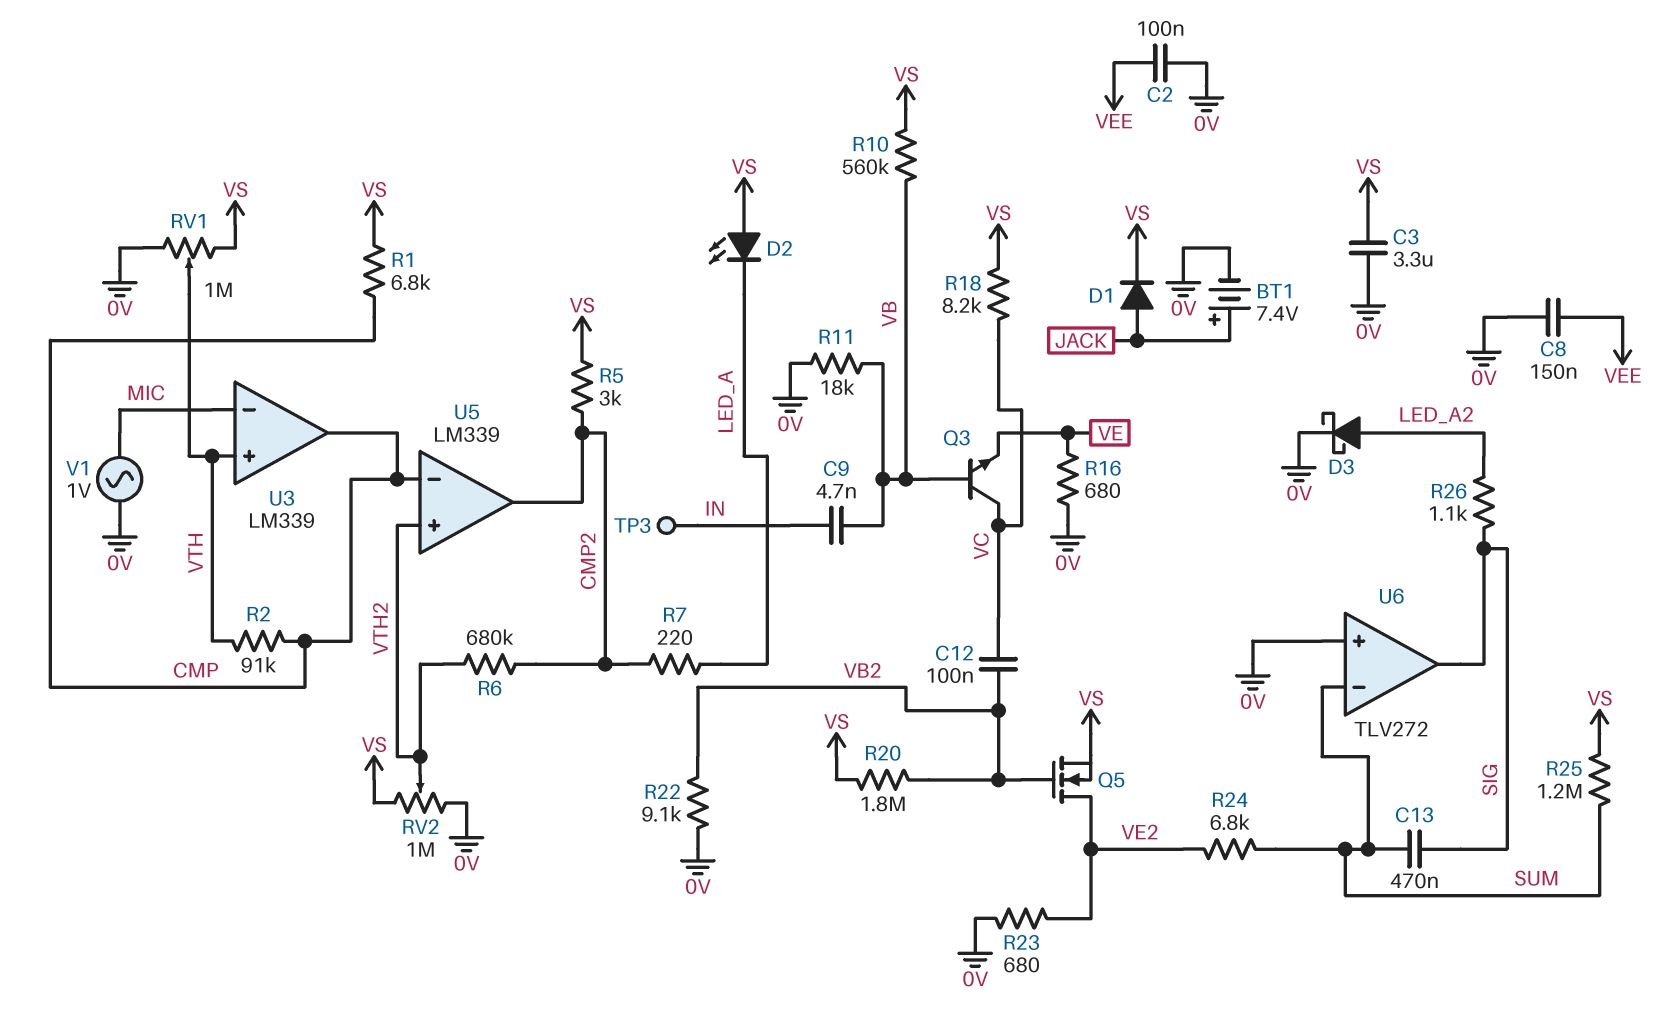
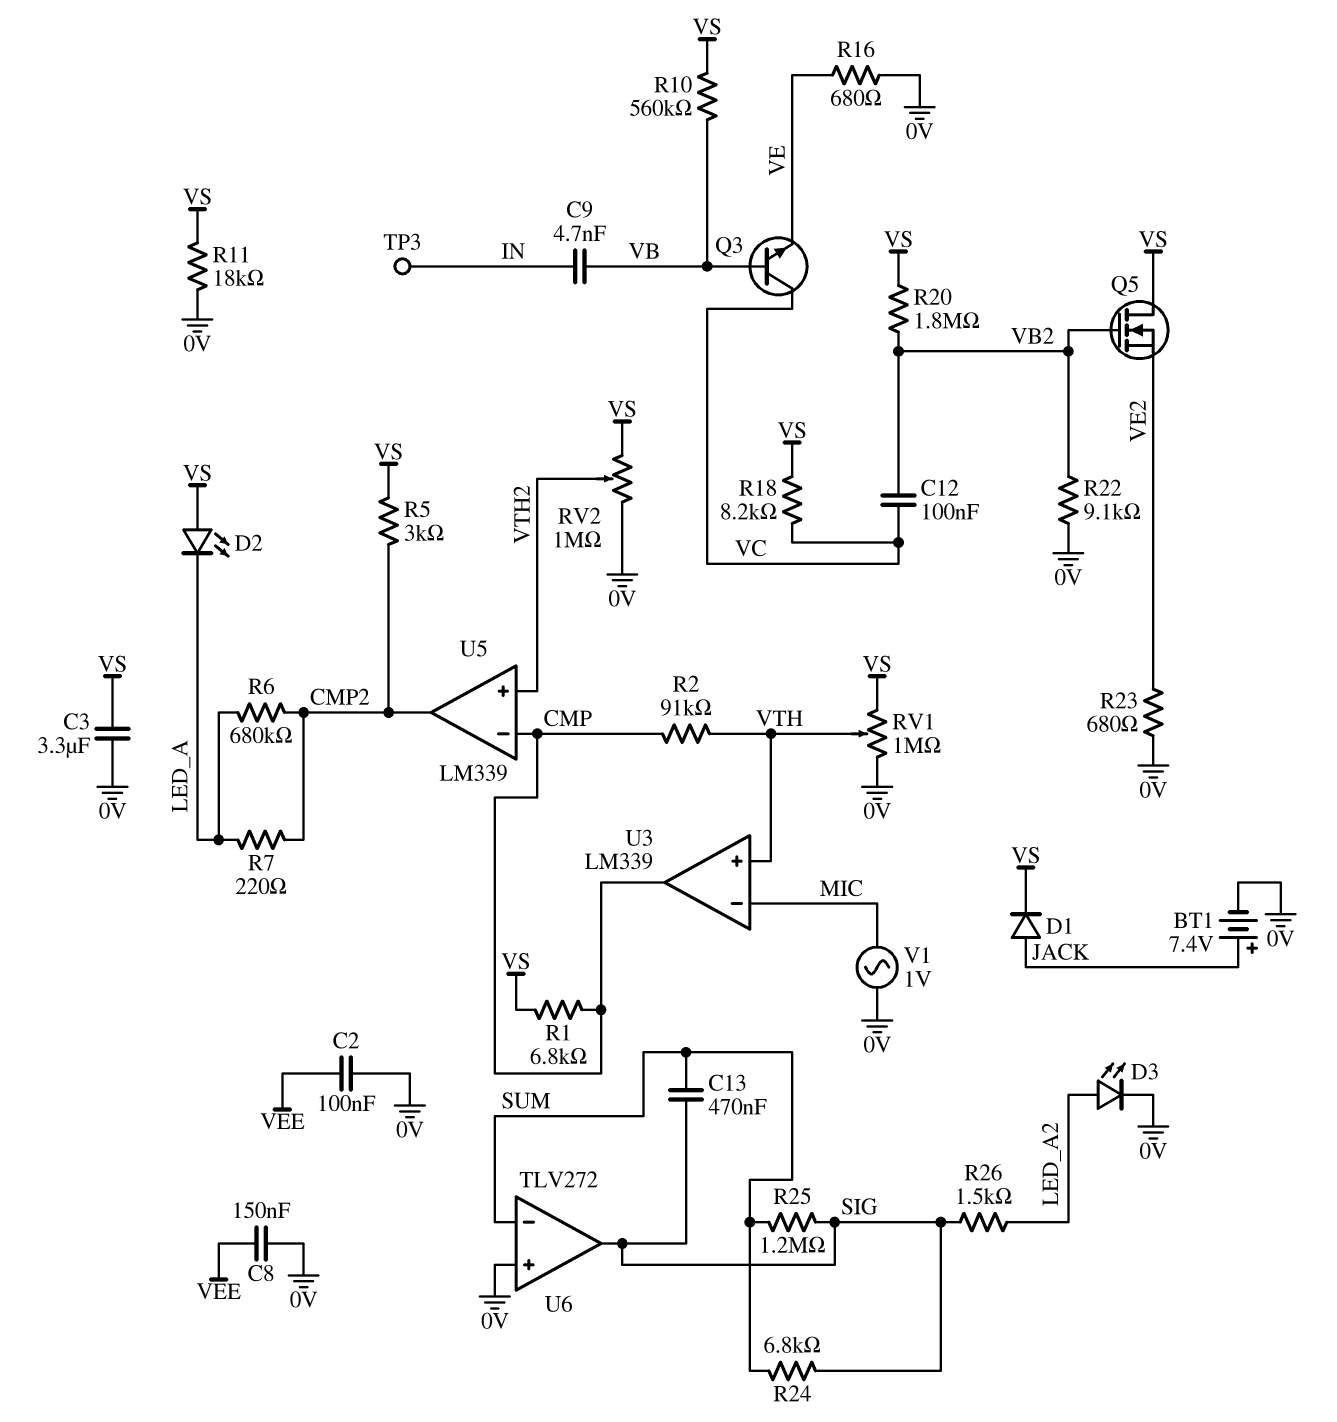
D3: schottky (A LED_A2, K 0V) -> LED (A LED_A2, K 0V)
Q5: NMOS (G VB2, D VE2, S VS) -> NMOS (G VB2, D VS, S VE2)
R6: 680k (CMP2, VTH2) -> 680k (CMP2, LED_A)
R11: 18k (0V, VB) -> 18k (0V, VS)
R24: 6.8k (SUM, VE2) -> 6.8k (SIG, SUM)
R25: 1.2M (SUM, VS) -> 1.2M (SIG, SUM)
R26: 1.1k (LED_A2, SIG) -> 1.5k (LED_A2, SIG)

